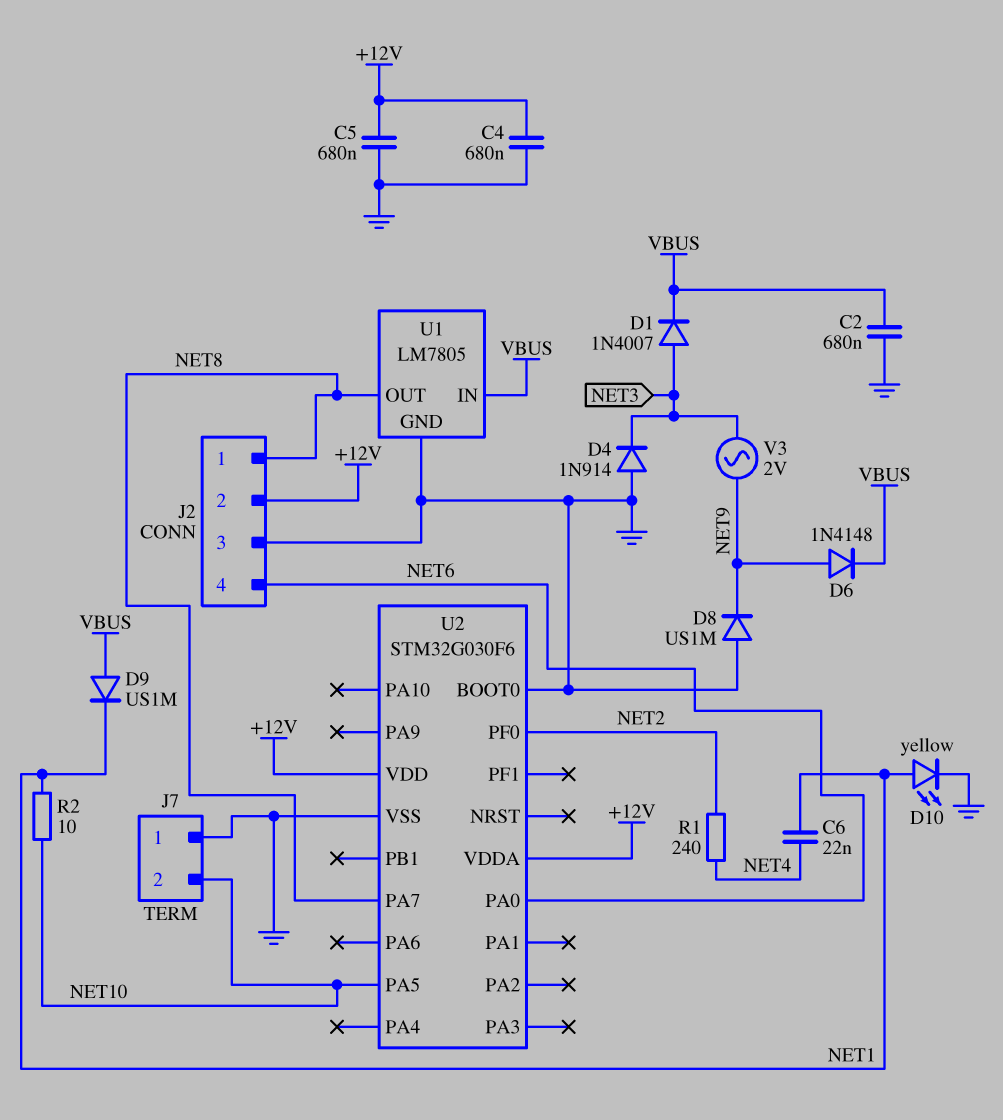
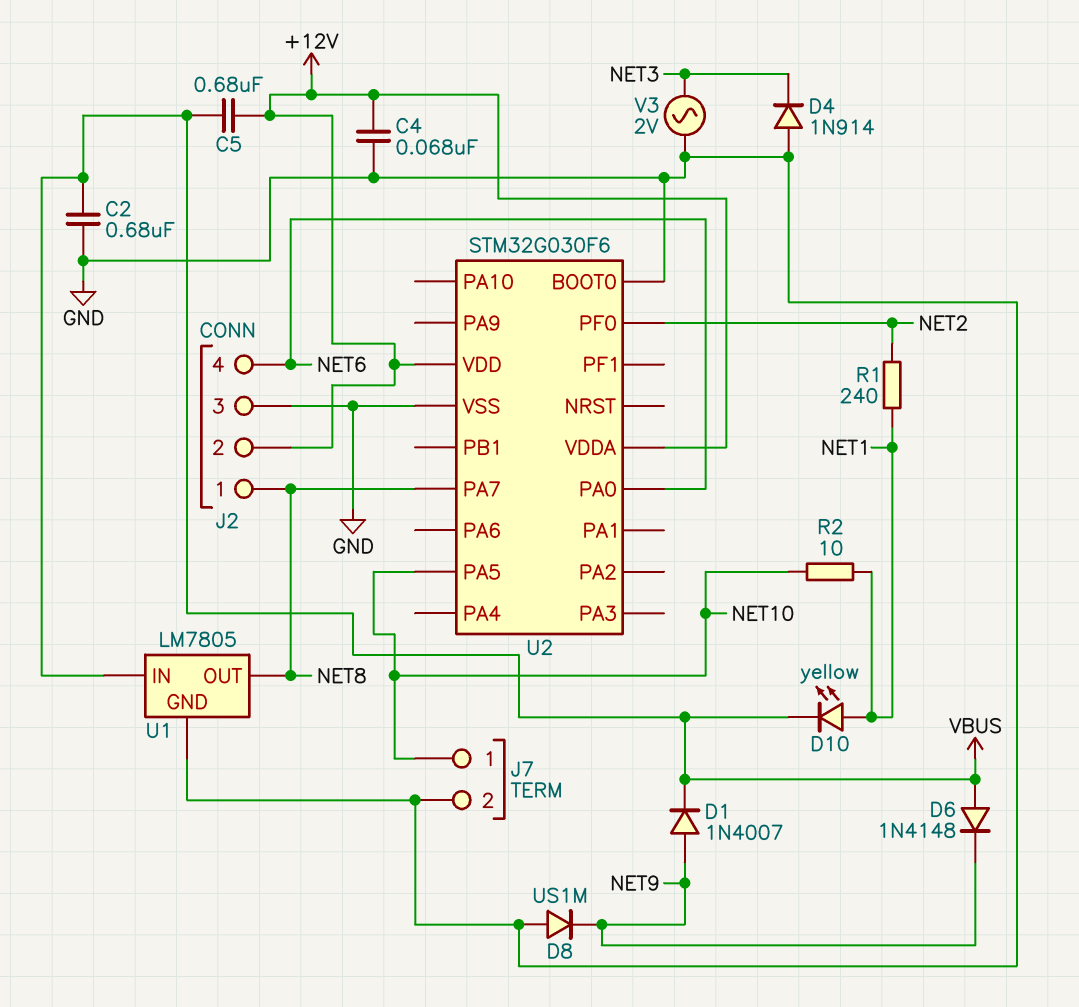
C4: 680nF (+12V, GND) -> 68nF (+12V, GND)
C5: 680nF (+12V, GND) -> 680nF (+12V, VBUS)
C6: 22nF (NET1, NET4) -> none
D1: diode 1N4007 (A NET3, K VBUS) -> diode 1N4007 (A NET9, K VBUS)
D6: diode 1N4148 (A NET9, K VBUS) -> diode 1N4148 (A VBUS, K NET9)
D9: diode US1M (A VBUS, K NET1) -> none
D10: LED yellow (A NET1, K GND) -> LED yellow (A NET1, K VBUS)
J7 pin 1: GND -> NET10
J7 pin 2: NET10 -> GND
R1: 240 (NET2, NET4) -> 240 (NET1, NET2)
V3: AC 2V (NET3, NET9) -> AC 2V (GND, NET3)

